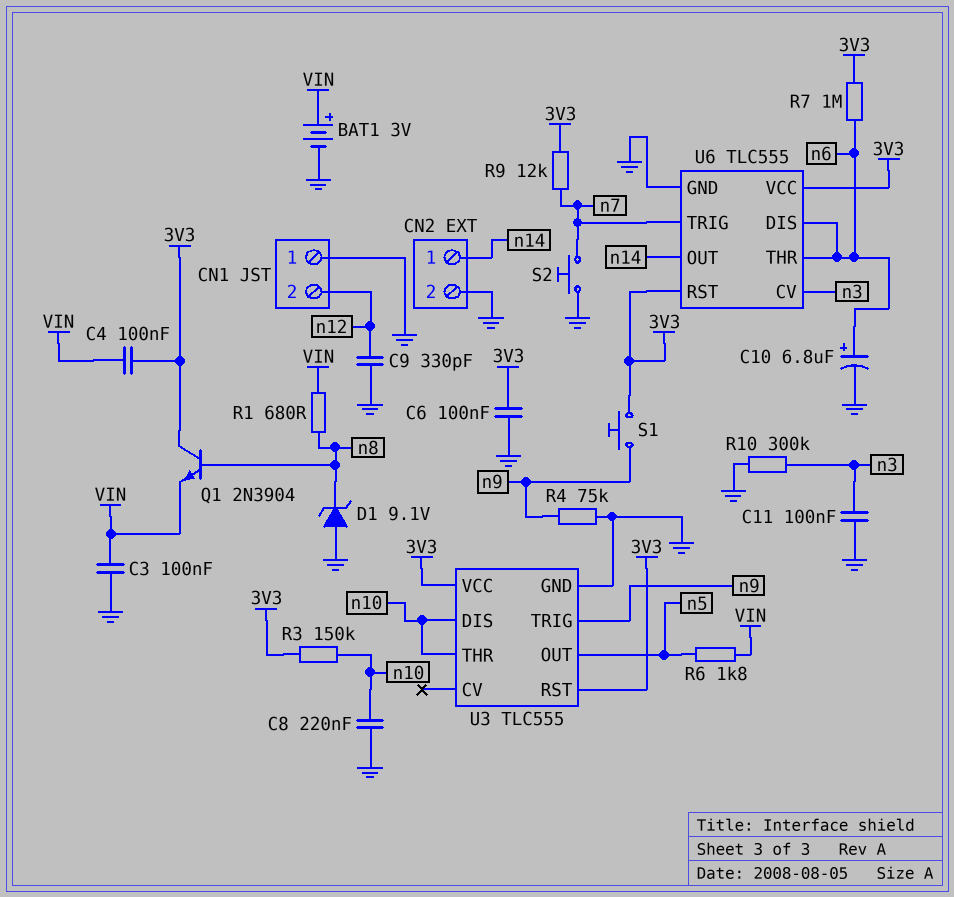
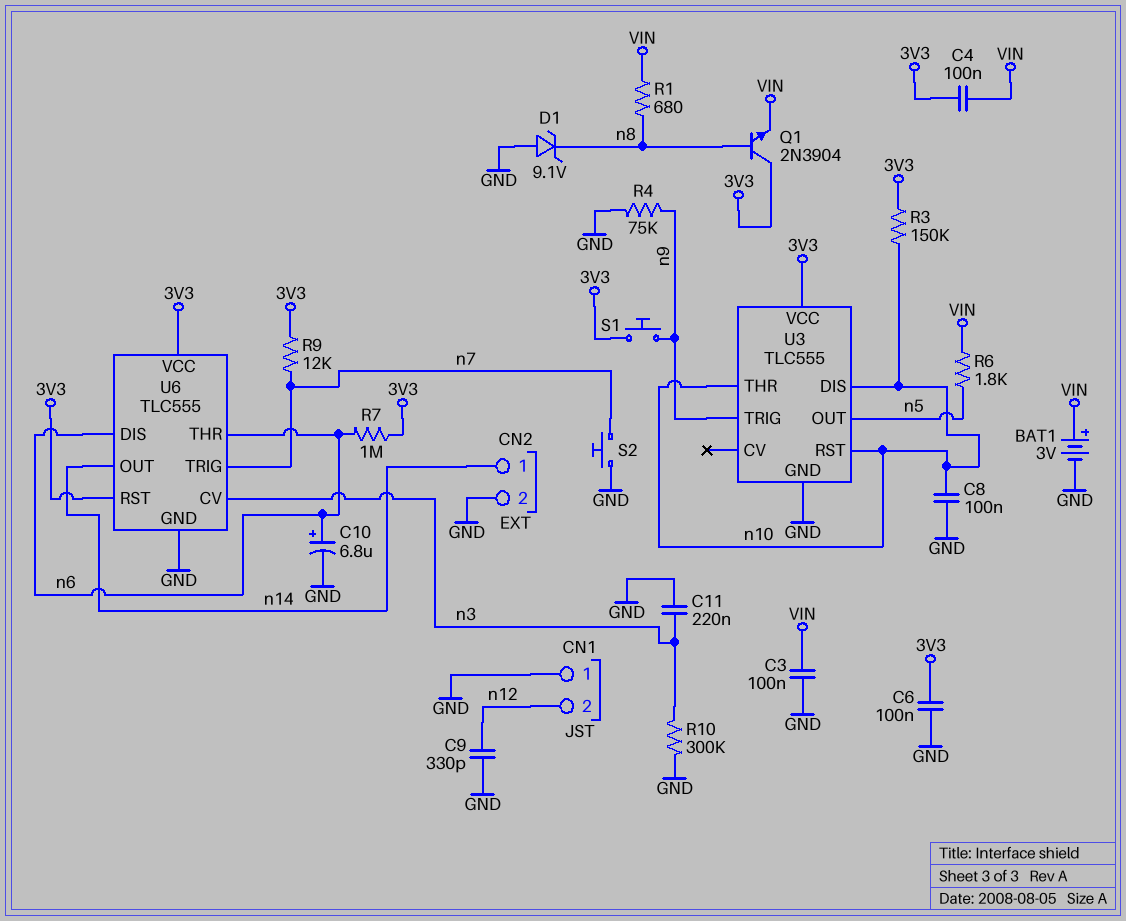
C8: 220nF (GND, n10) -> 100nF (GND, n10)
C11: 100nF (GND, n3) -> 220nF (GND, n3)
U3 pin RST: 3V3 -> n10

